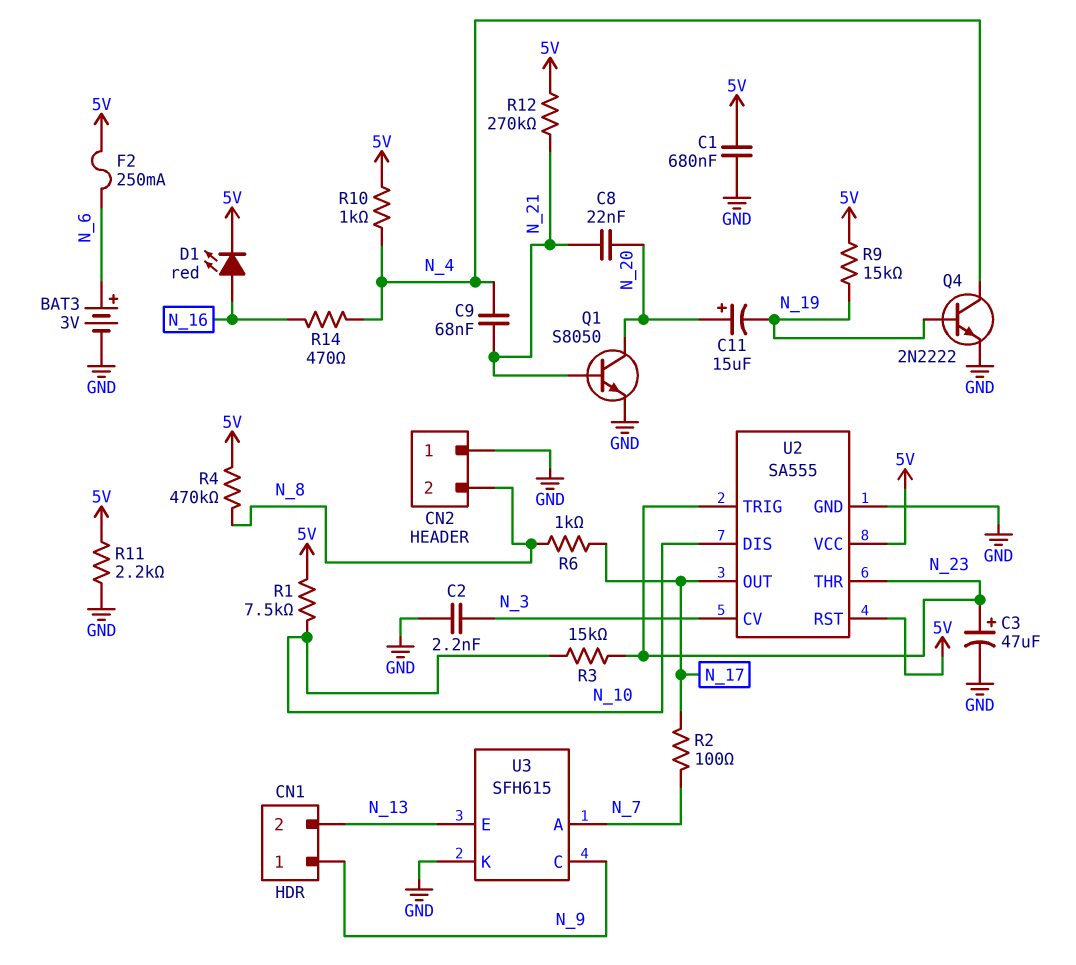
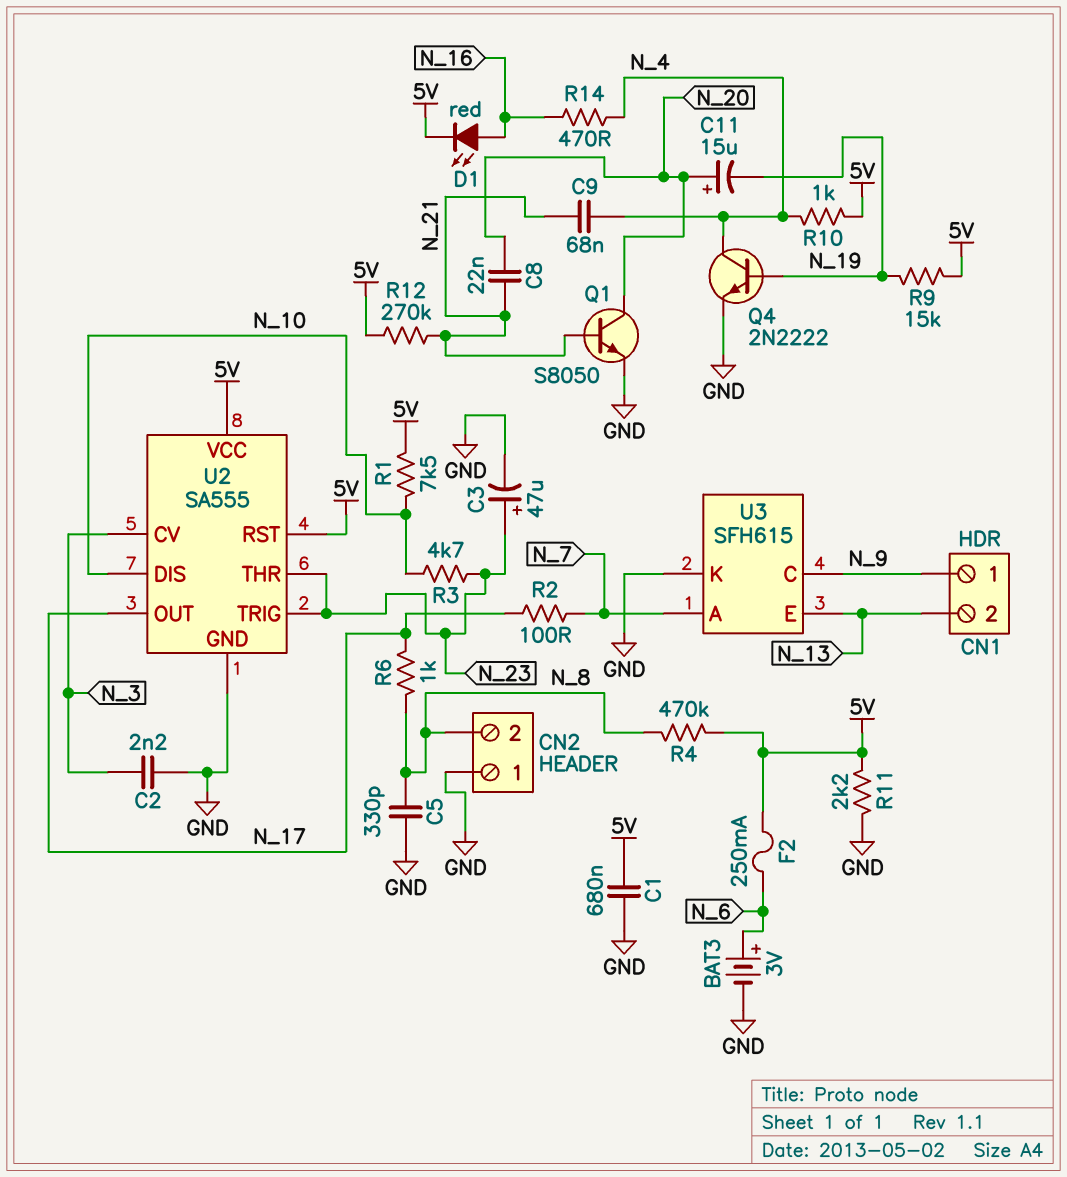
C5: none -> 330pF (GND, N_8)
R3: 15k (N_10, N_23) -> 4.7k (N_10, N_23)

